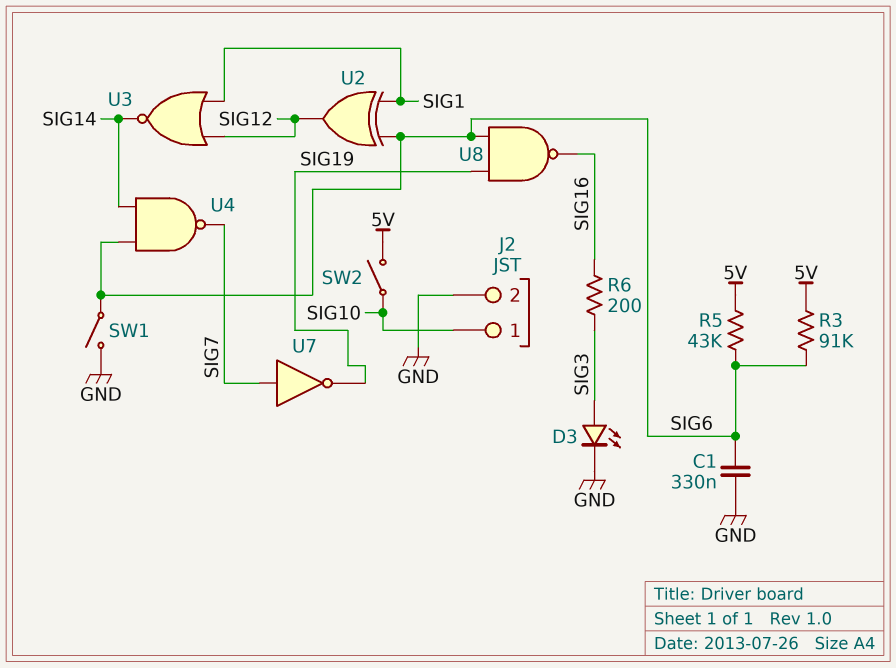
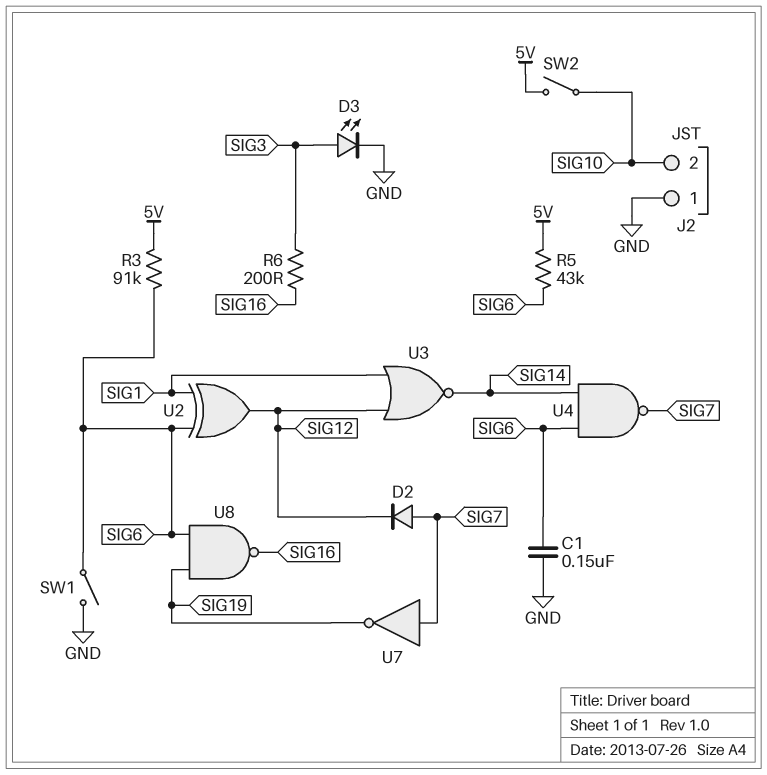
C1: 330nF (GND, SIG6) -> 150nF (GND, SIG6)
D2: none -> diode (A SIG7, K SIG12)
J2 pin 1: SIG10 -> GND
J2 pin 2: GND -> SIG10

